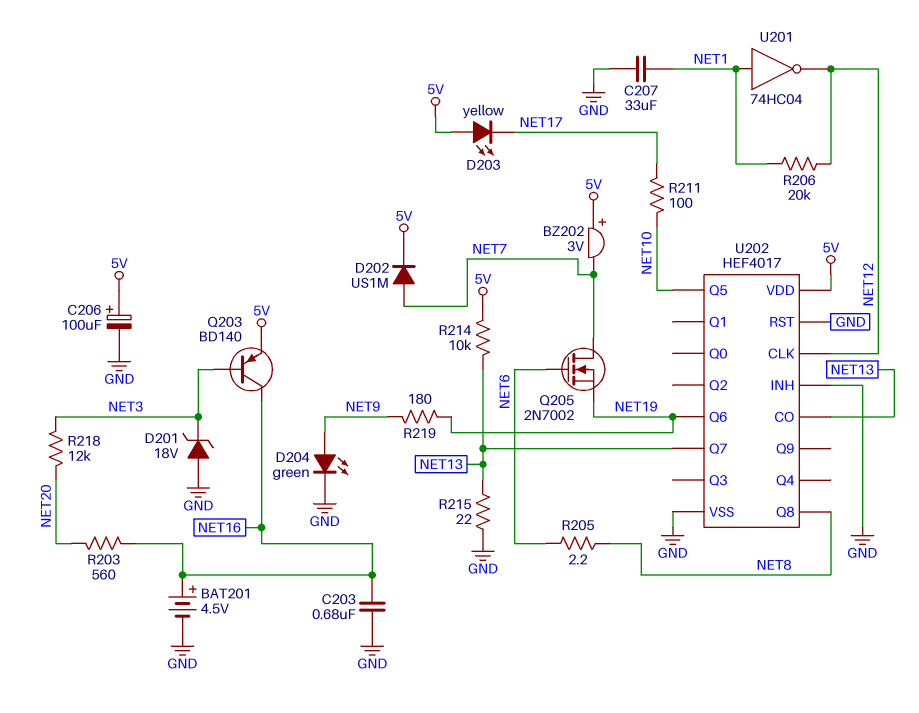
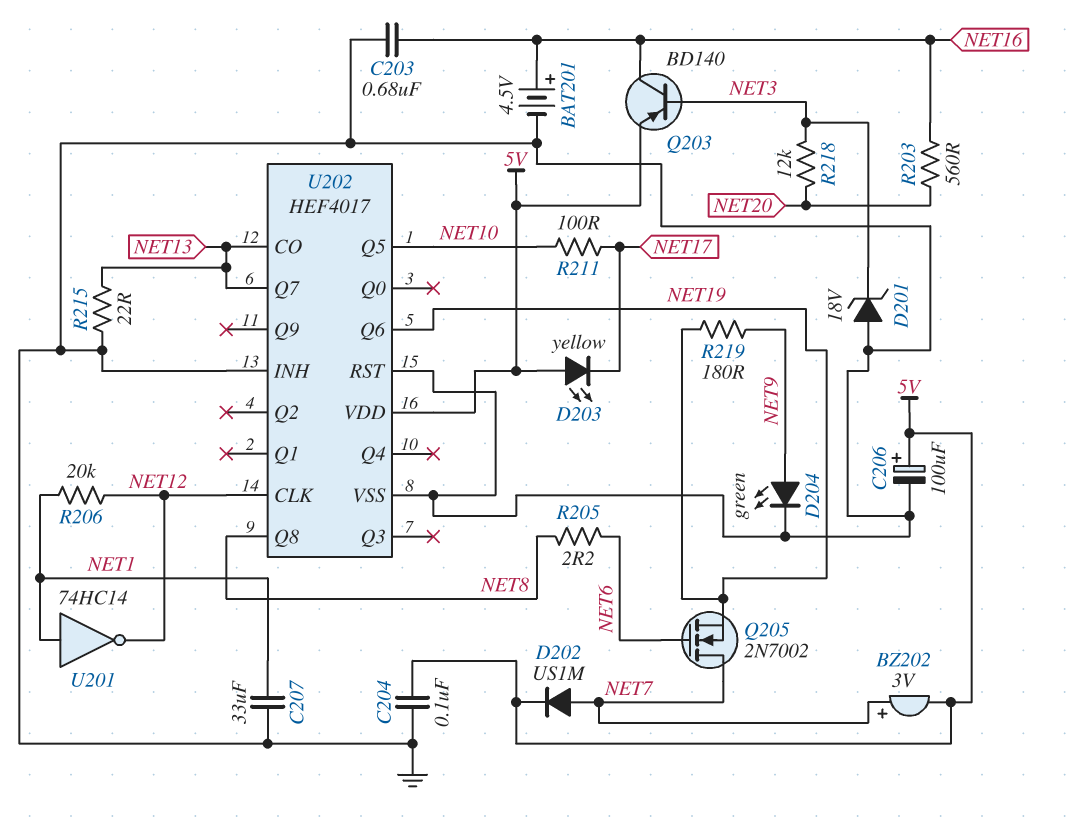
BZ202: buzzer 3V (plus 5V, minus NET7) -> buzzer 3V (plus NET7, minus 5V)
C204: none -> 100nF (5V, GND)
R214: 10k (5V, NET13) -> none
U201: NOT 74HC04 (in NET1, out NET12) -> NOT 74HC14 (in NET1, out NET12)

